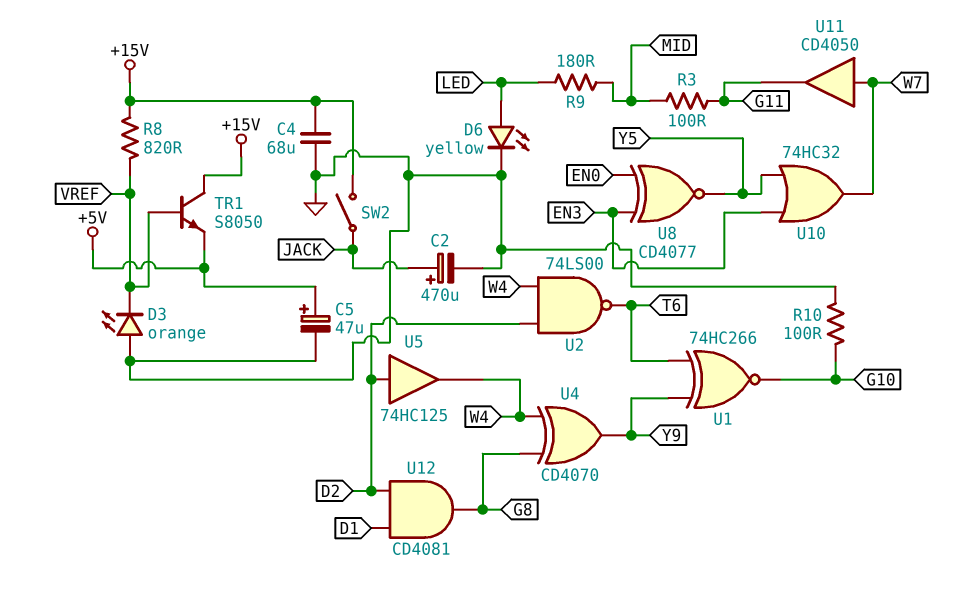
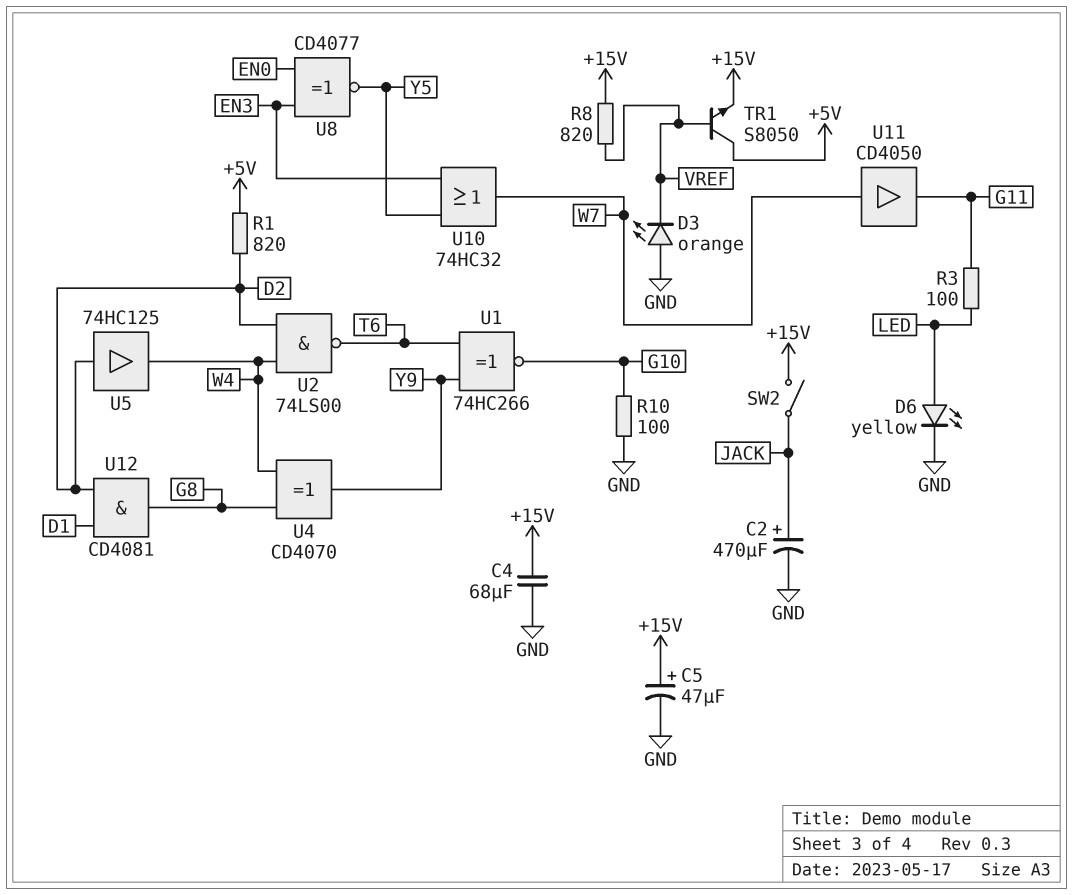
C5: 47uF (plus +5V, minus GND) -> 47uF (plus +15V, minus GND)
R1: none -> 820 (+5V, D2)
R3: 100 (G11, MID) -> 100 (G11, LED)
R9: 180 (LED, MID) -> none
TR1: NPN S8050 (B VREF, C +15V, E +5V) -> NPN S8050 (B VREF, C +5V, E +15V)

